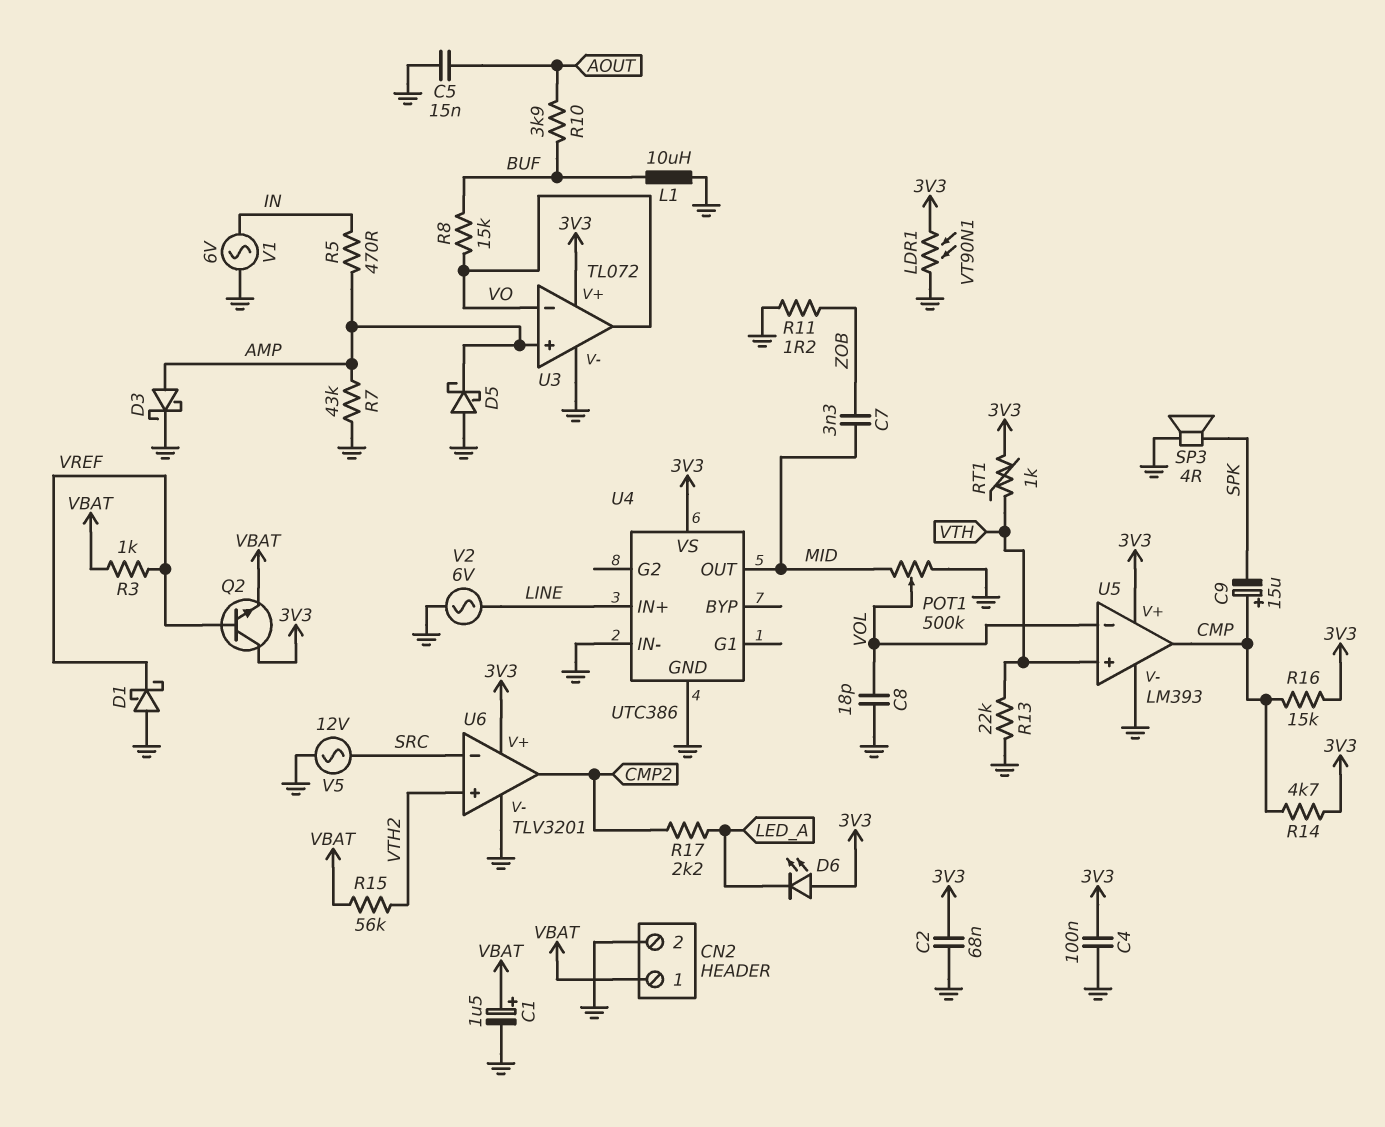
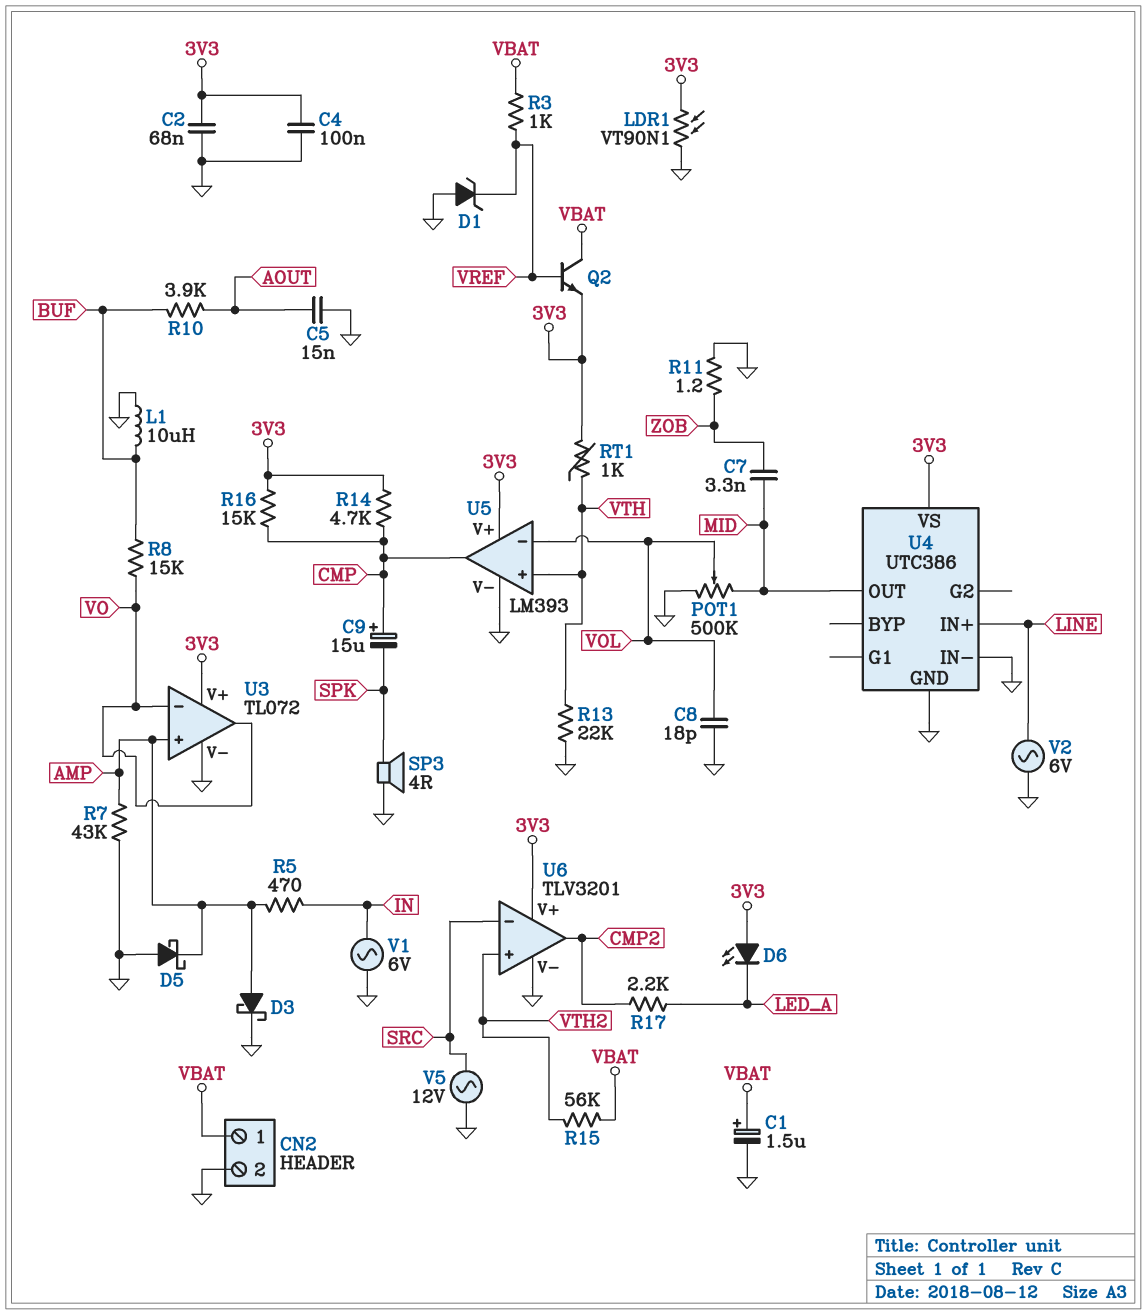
D1: schottky (A GND, K VREF) -> zener (A GND, K VREF)
Q2: NPN (B VREF, C 3V3, E VBAT) -> NPN (B VREF, C VBAT, E 3V3)

